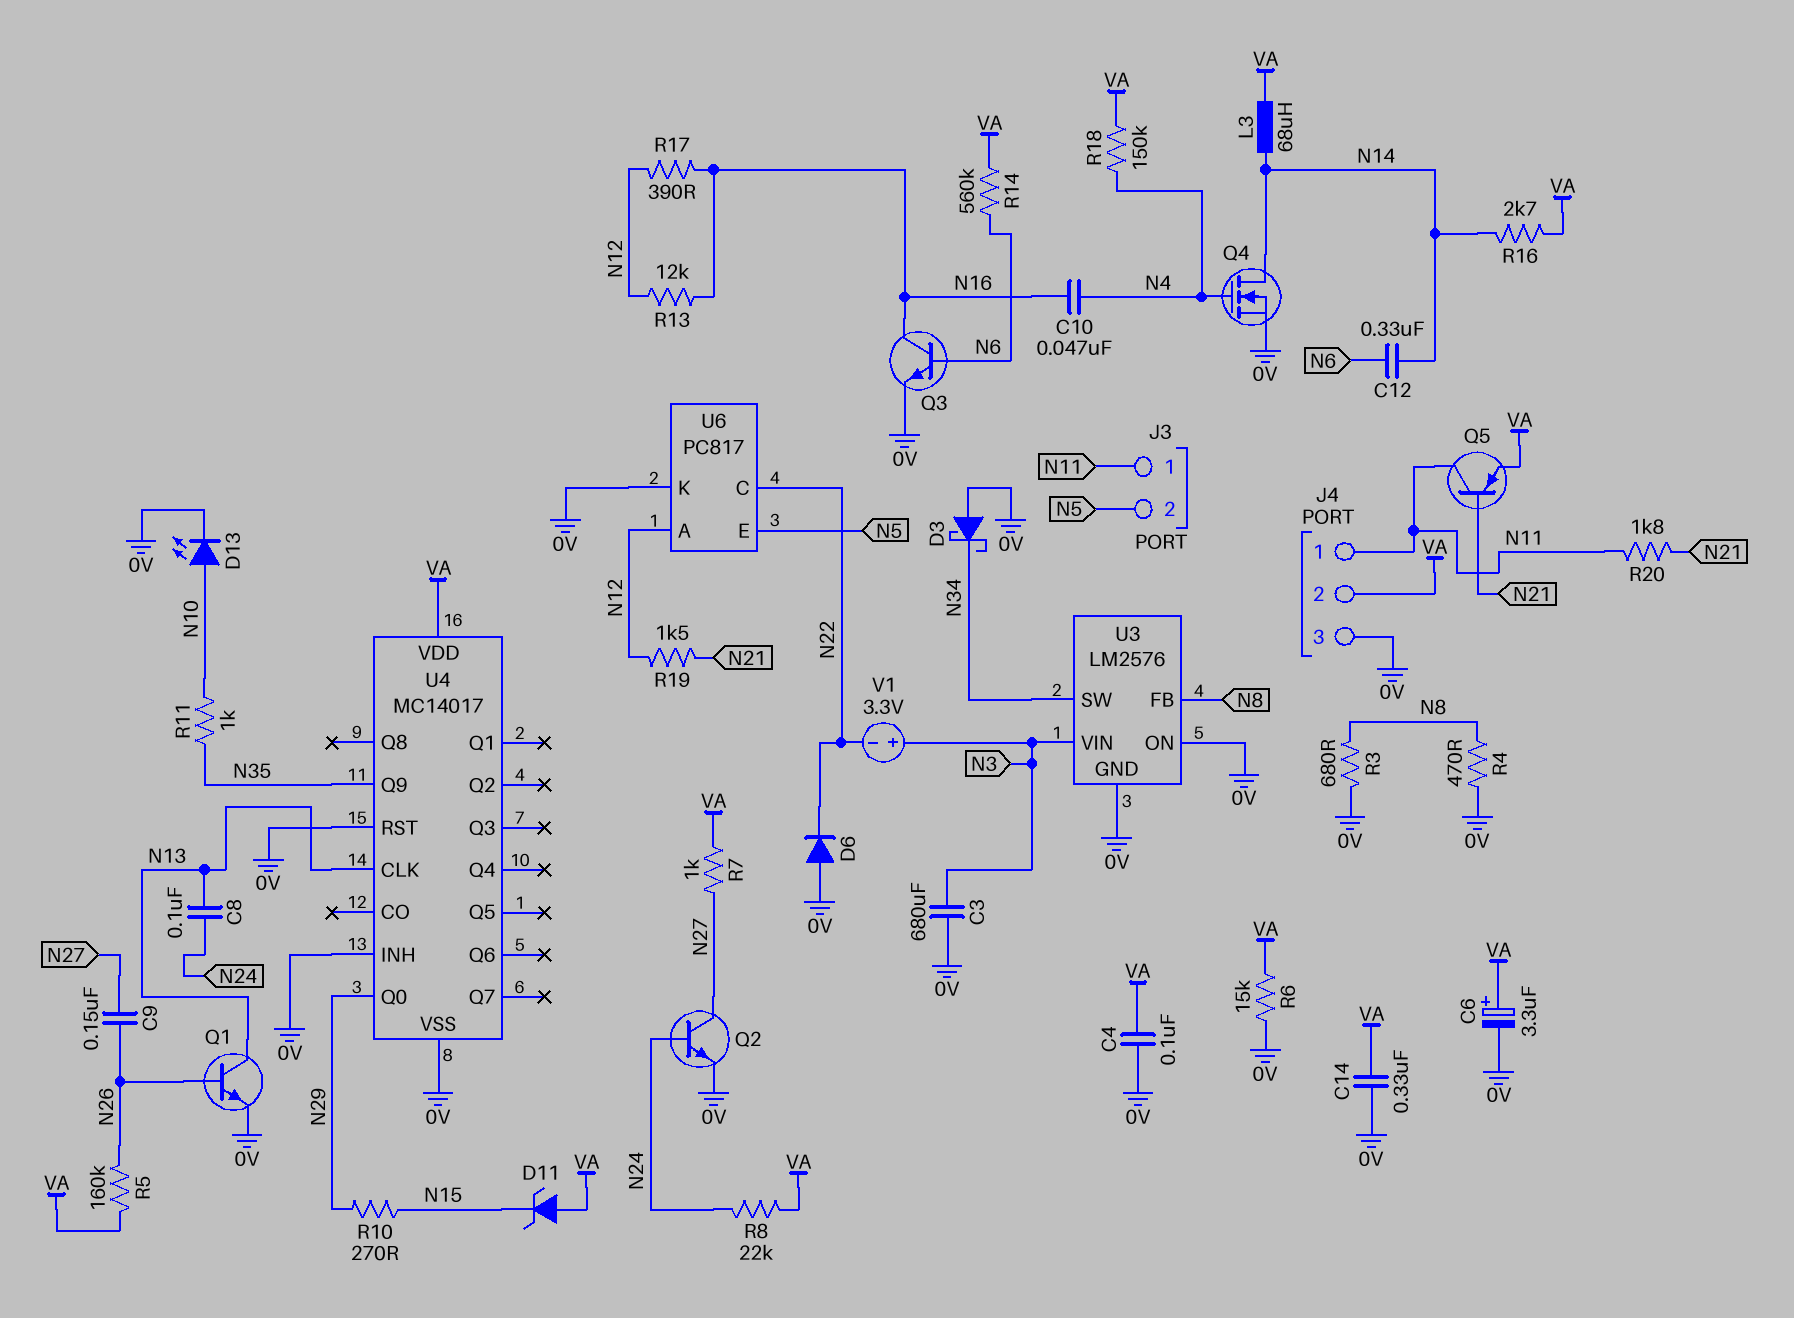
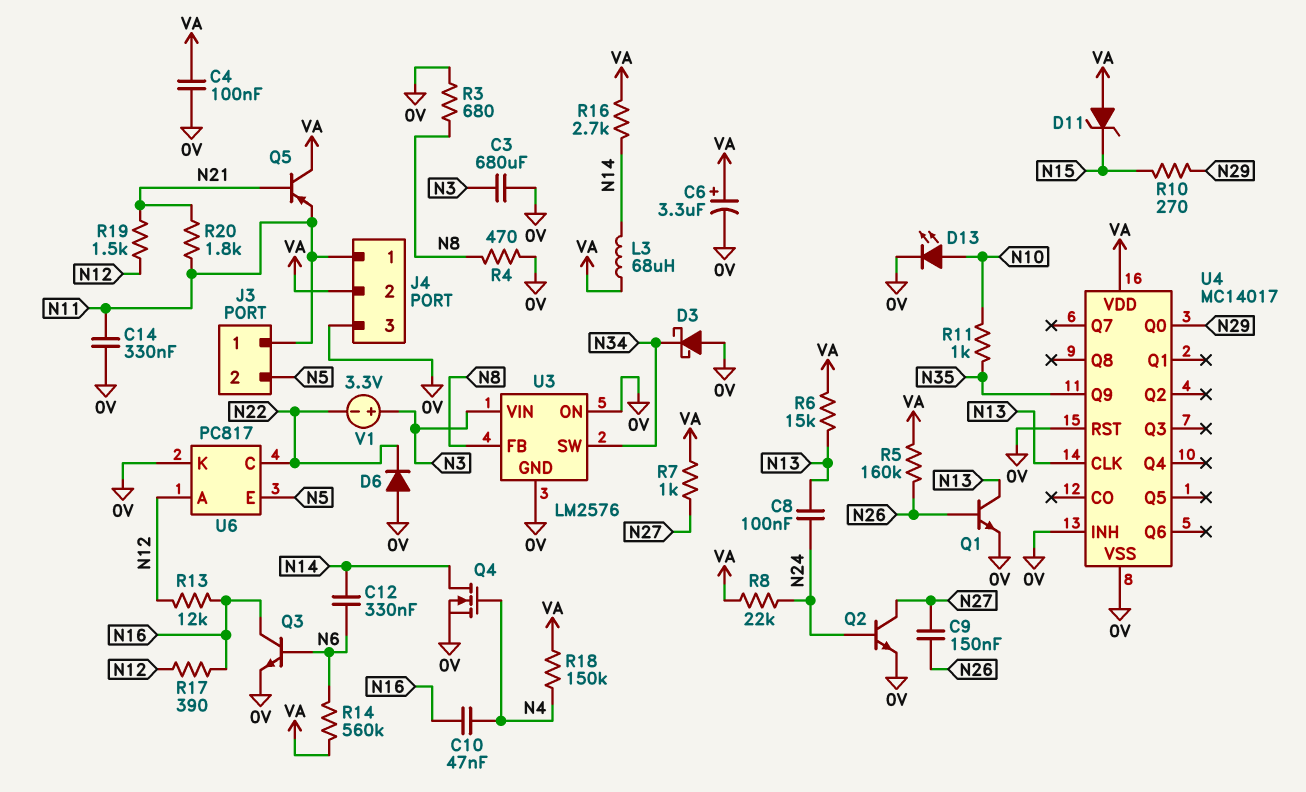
C14: 330nF (0V, VA) -> 330nF (0V, N11)
Q5: PNP (B N21, C N11, E VA) -> PNP (B N21, C VA, E N11)
R6: 15k (0V, VA) -> 15k (N13, VA)

